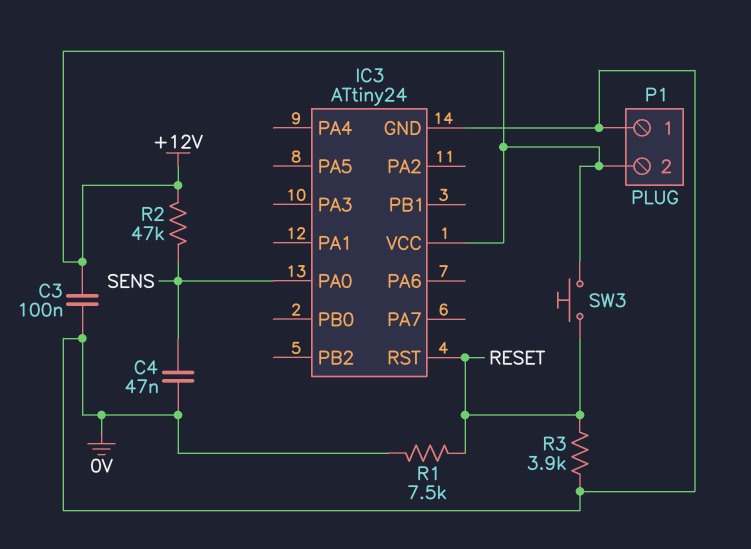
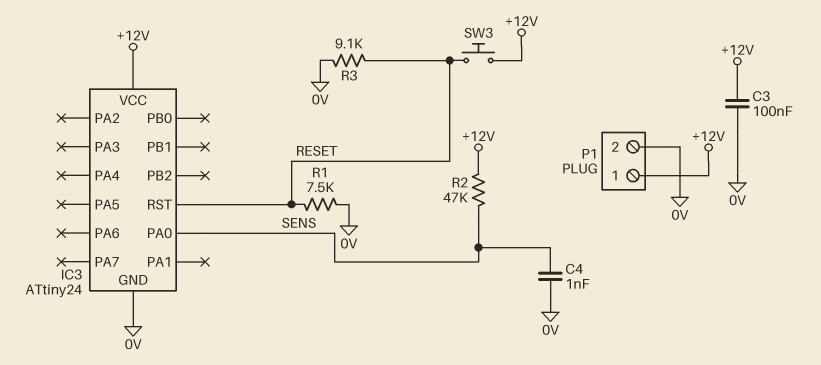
C4: 47nF (0V, SENS) -> 1nF (0V, SENS)
P1 pin 1: 0V -> +12V
P1 pin 2: +12V -> 0V
R3: 3.9k (0V, RESET) -> 9.1k (0V, RESET)

